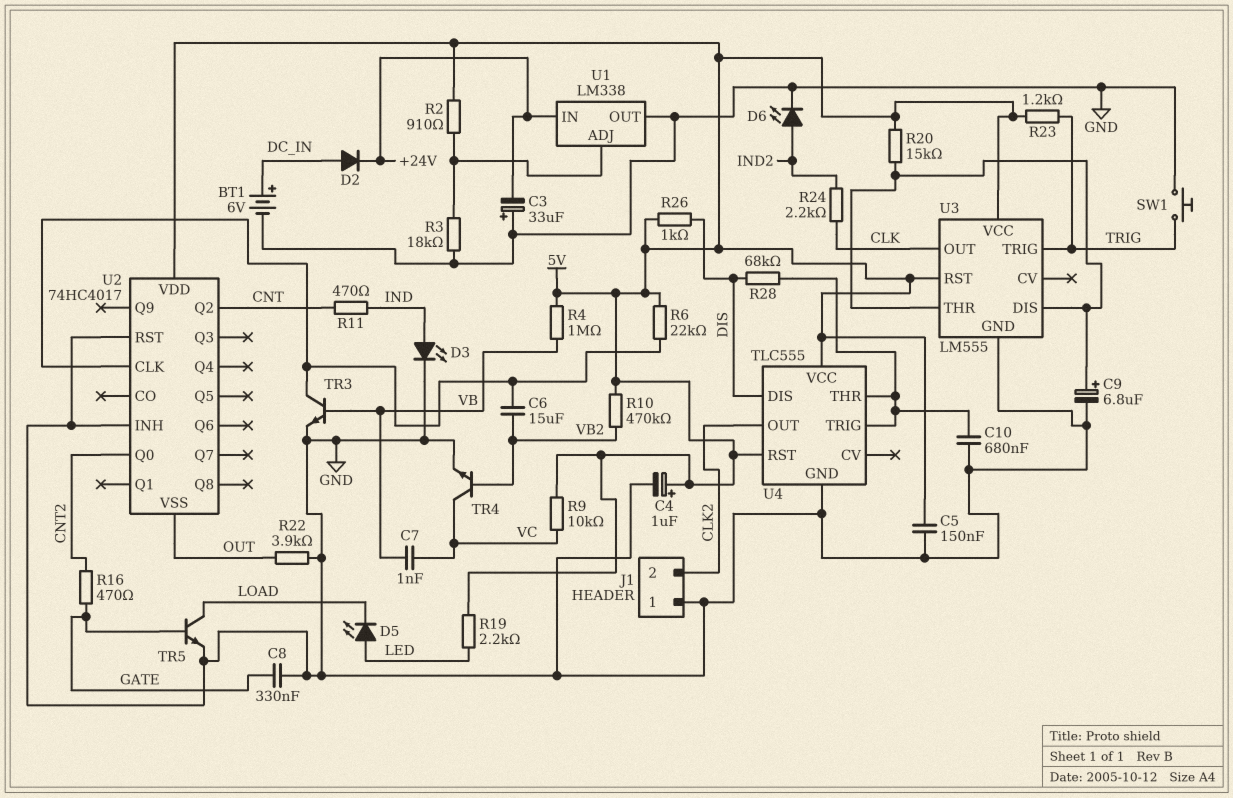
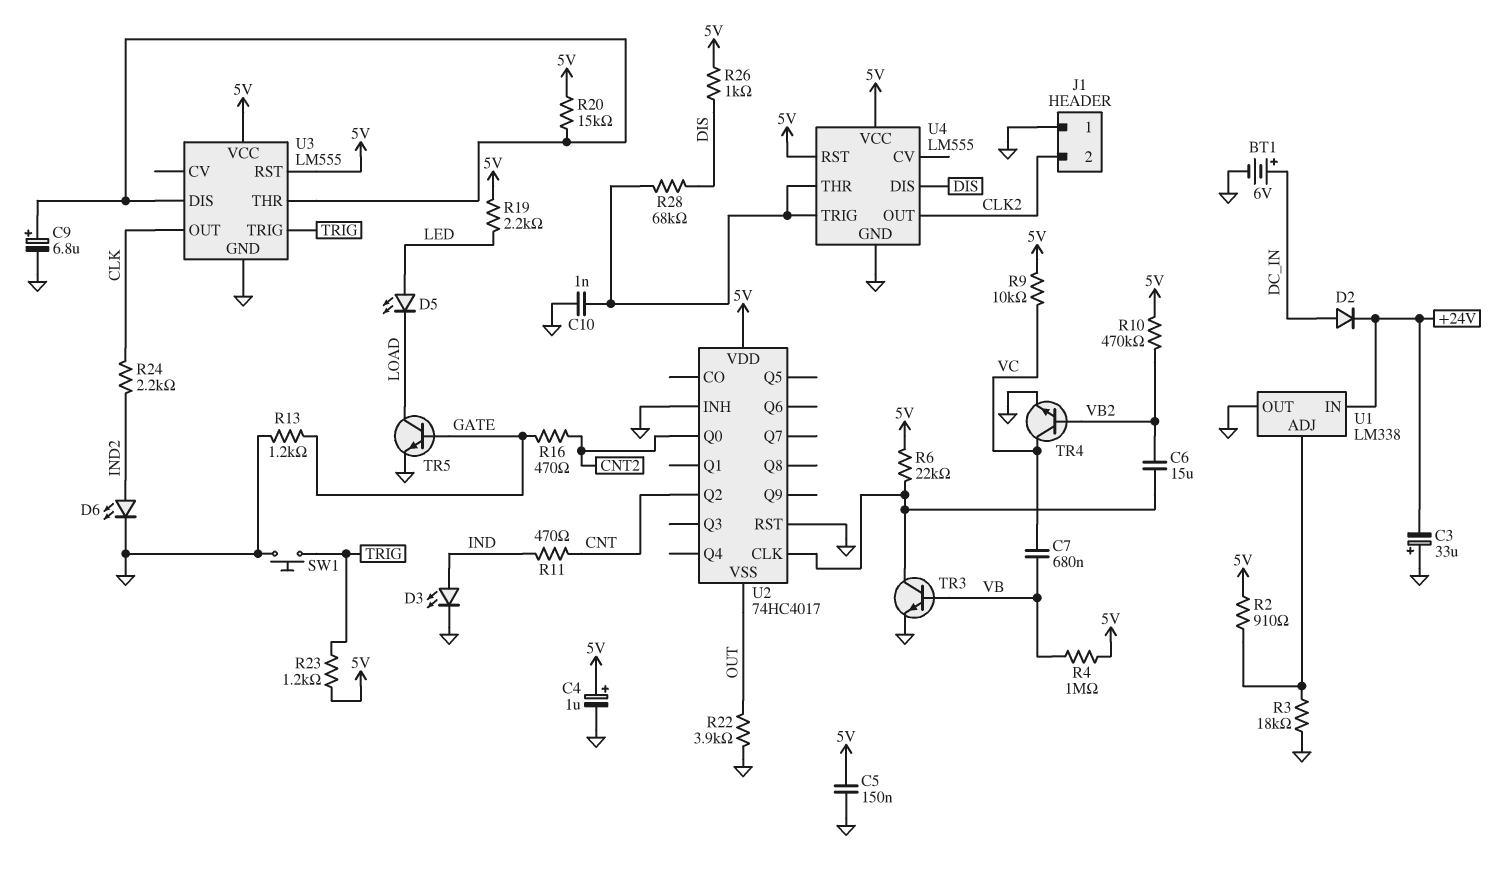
C7: 1nF (VB, VC) -> 680nF (VB, VC)
C8: 330nF (GATE, GND) -> none
C10: 680nF (GND, U4/THR) -> 1nF (GND, U4/THR)
R13: none -> 1.2k (GATE, GND)
U4: TLC555 -> LM555

